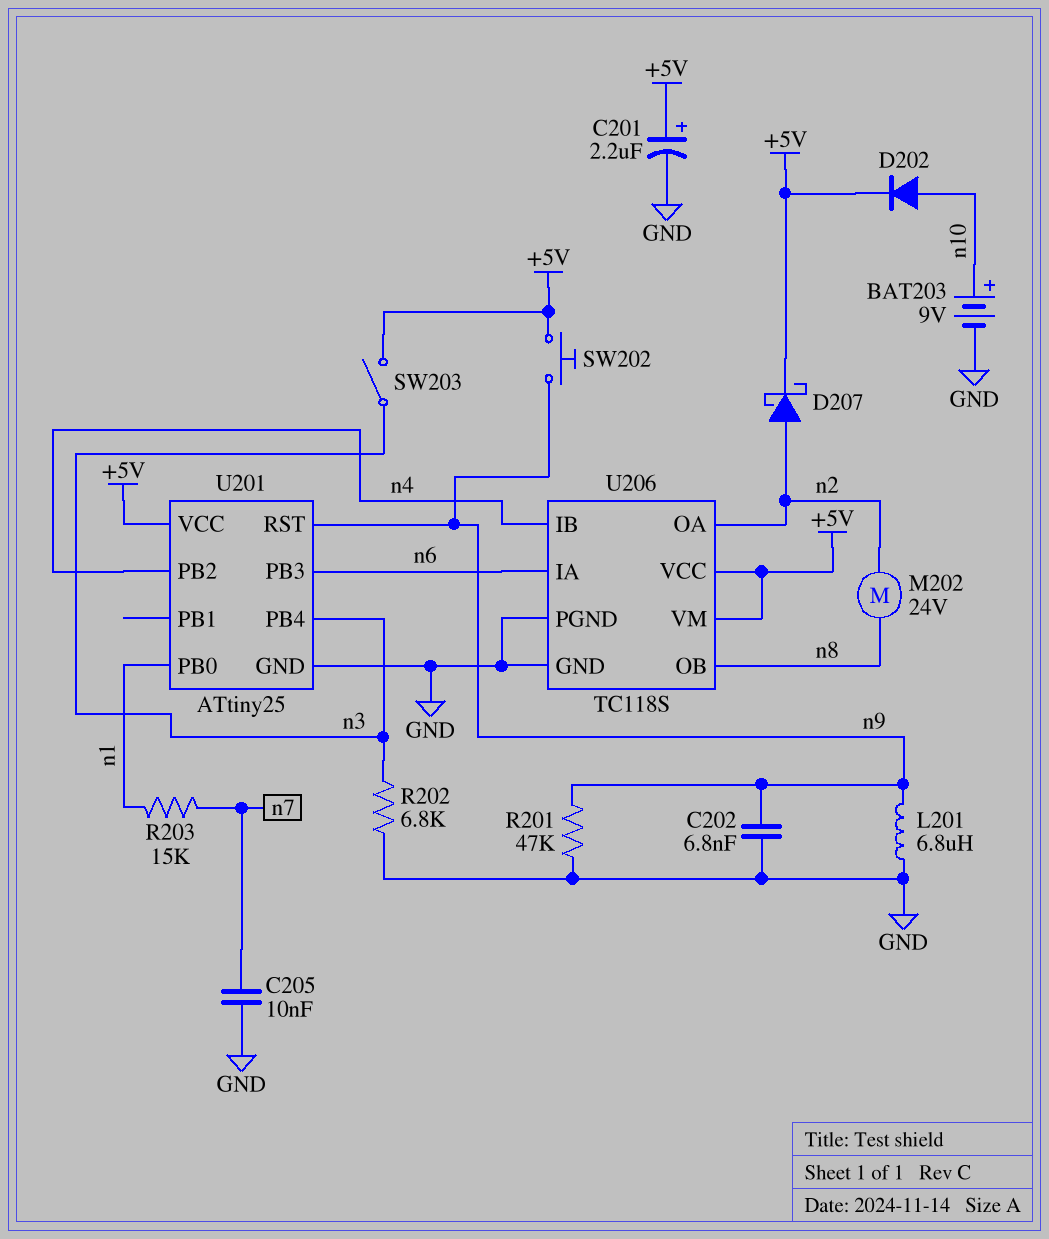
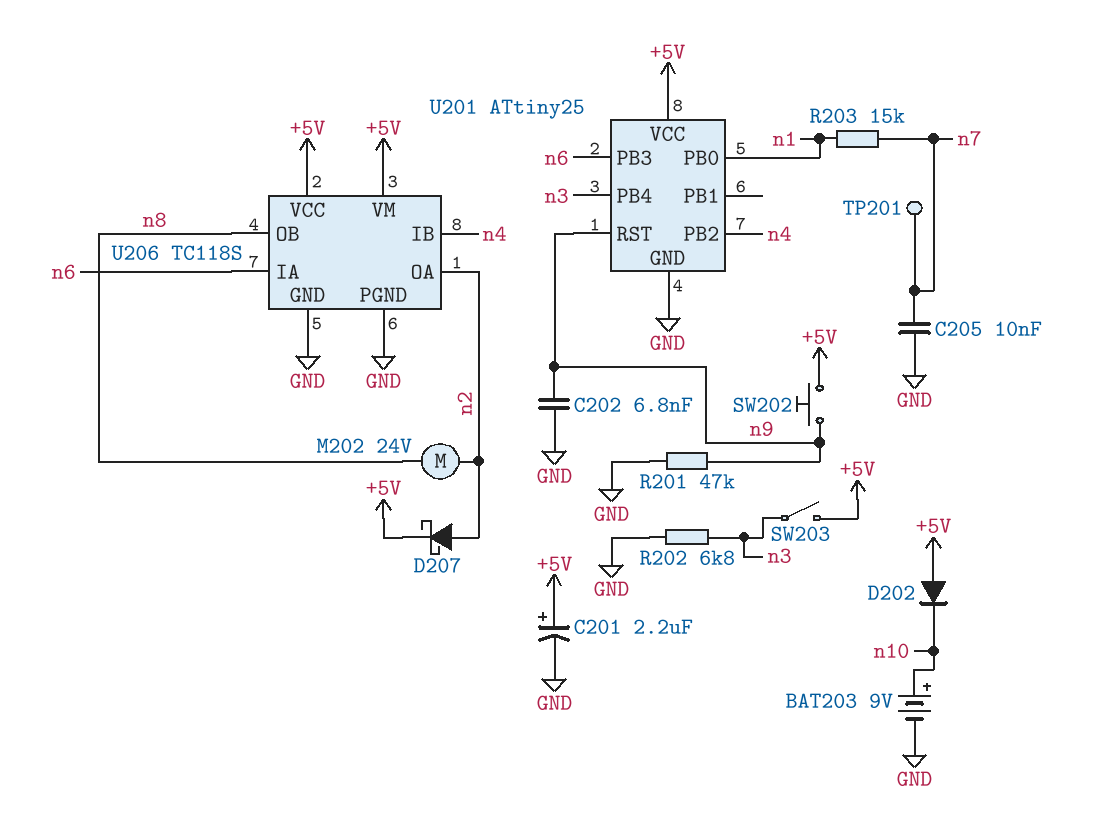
D202: diode (A n10, K +5V) -> diode (A +5V, K n10)
L201: 6.8uH (GND, n9) -> none
TP201: none -> test point (n7)

